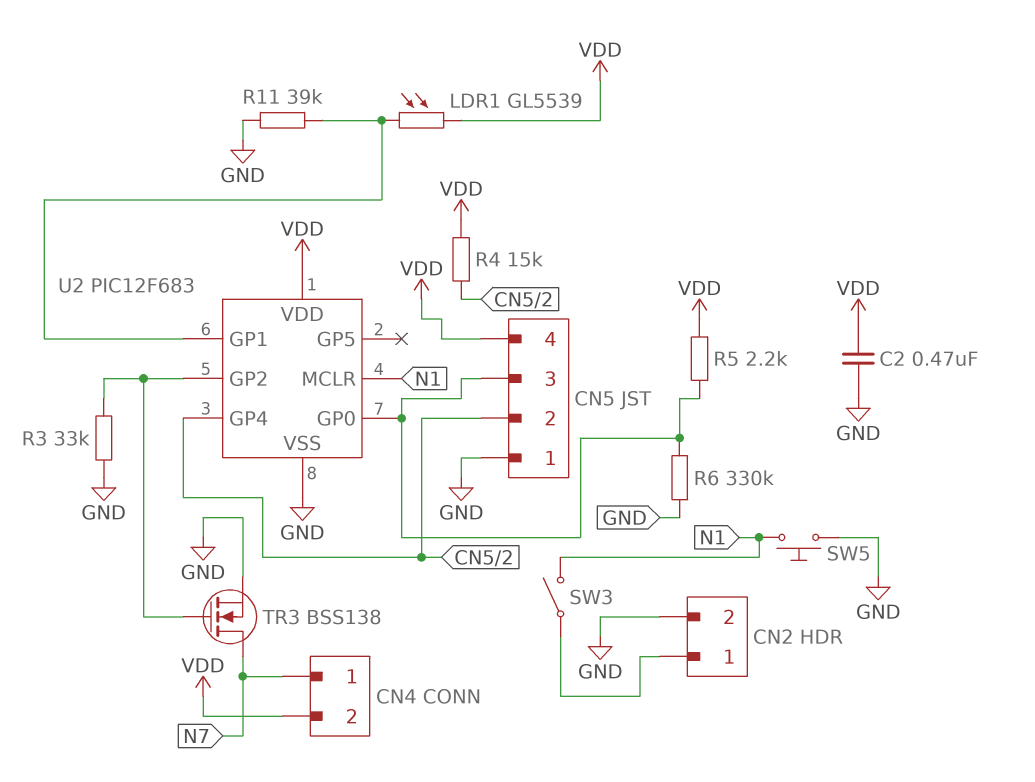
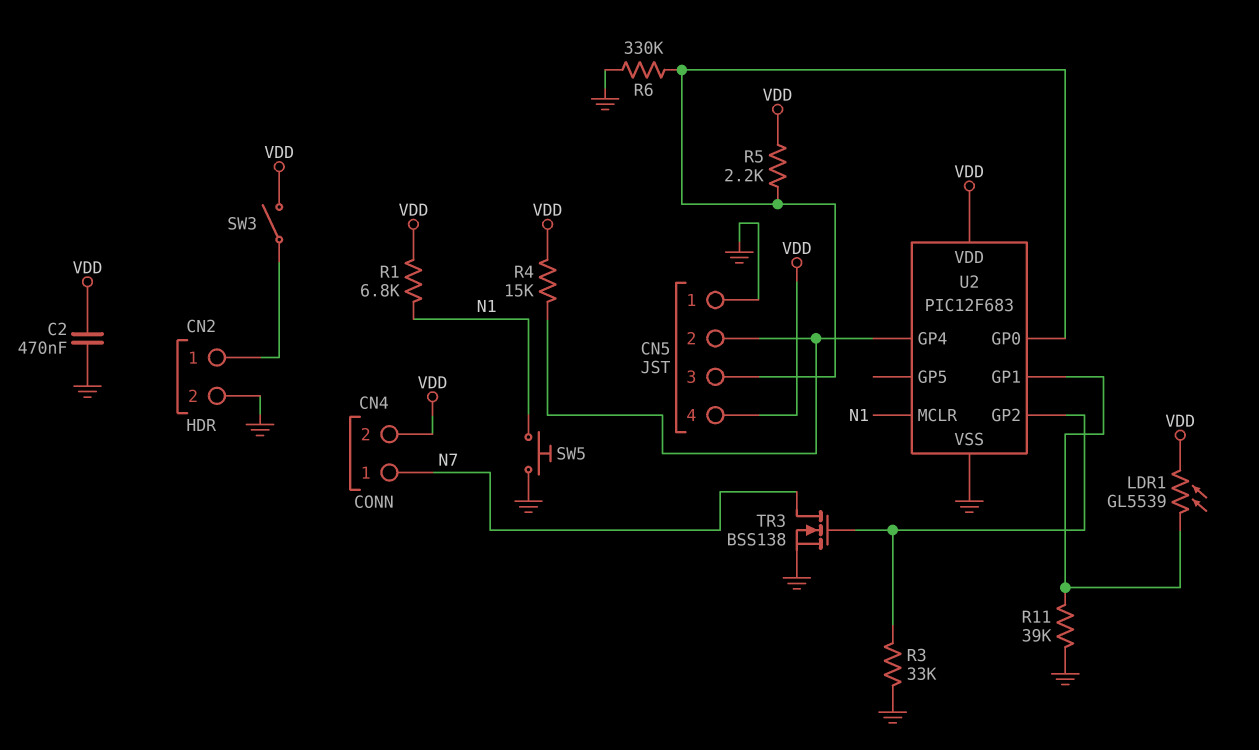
R1: none -> 6.8k (N1, VDD)
SW3: switch (CN2/1, N1) -> switch (CN2/1, VDD)

